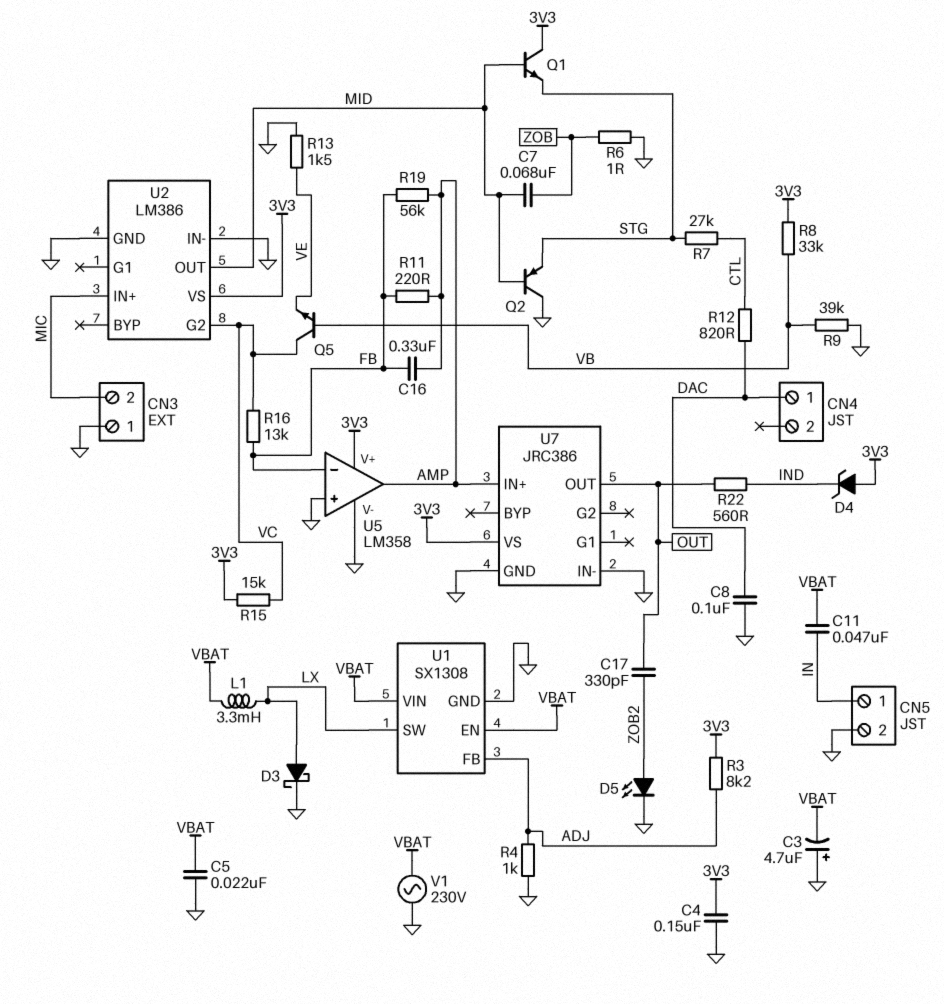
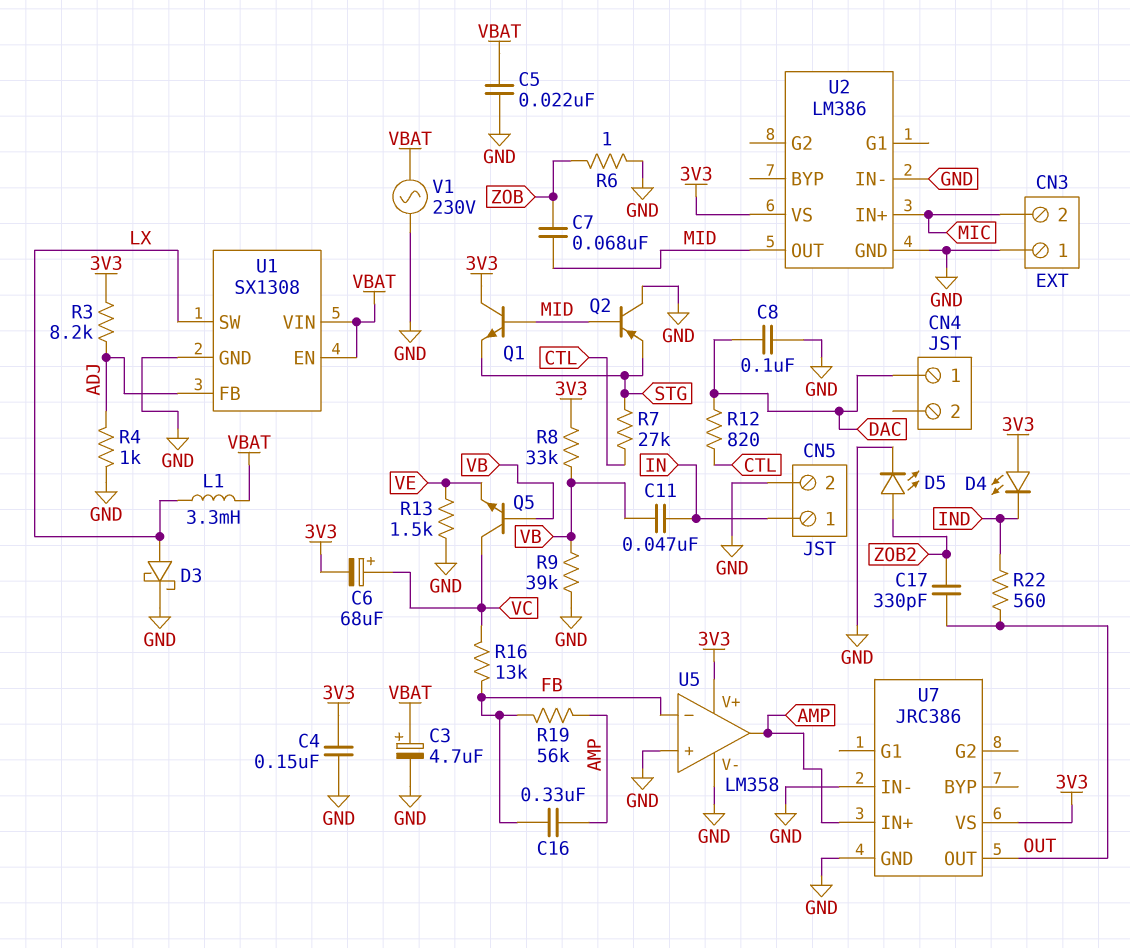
C3: 4.7uF (plus GND, minus VBAT) -> 4.7uF (plus VBAT, minus GND)
C6: none -> 68uF (plus VC, minus 3V3)
C11: 47nF (IN, VBAT) -> 47nF (IN, VB)
D4: zener (A 3V3, K IND) -> LED (A 3V3, K IND)
R11: 220 (AMP, FB) -> none
R15: 15k (3V3, VC) -> none
U2 pin G2: VC -> none

